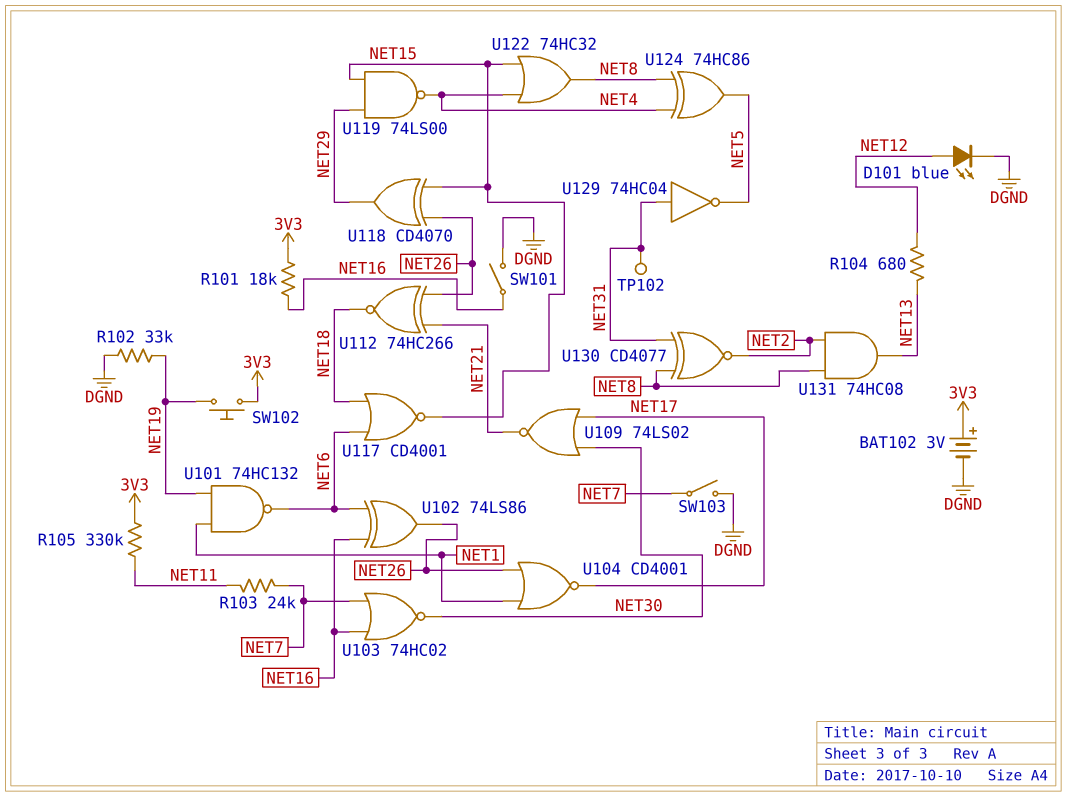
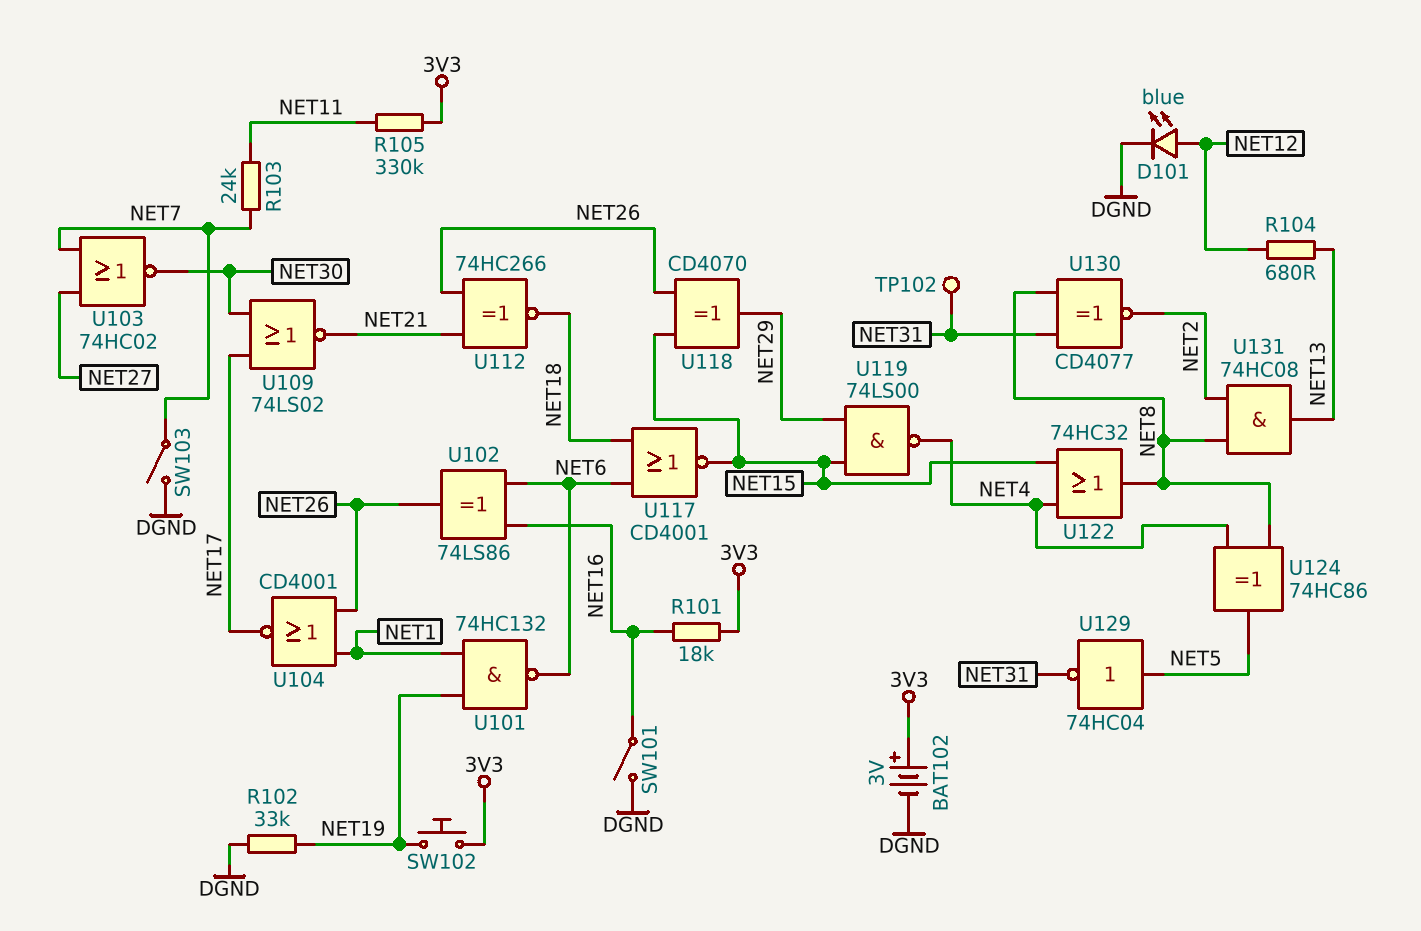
U103: NOR 74HC02 (in NET7, in NET16, out NET30) -> NOR 74HC02 (in NET7, in NET27, out NET30)
U129: NOT 74HC04 (in NET31, out NET5) -> NOT 74HC04 (in NET5, out NET31)

